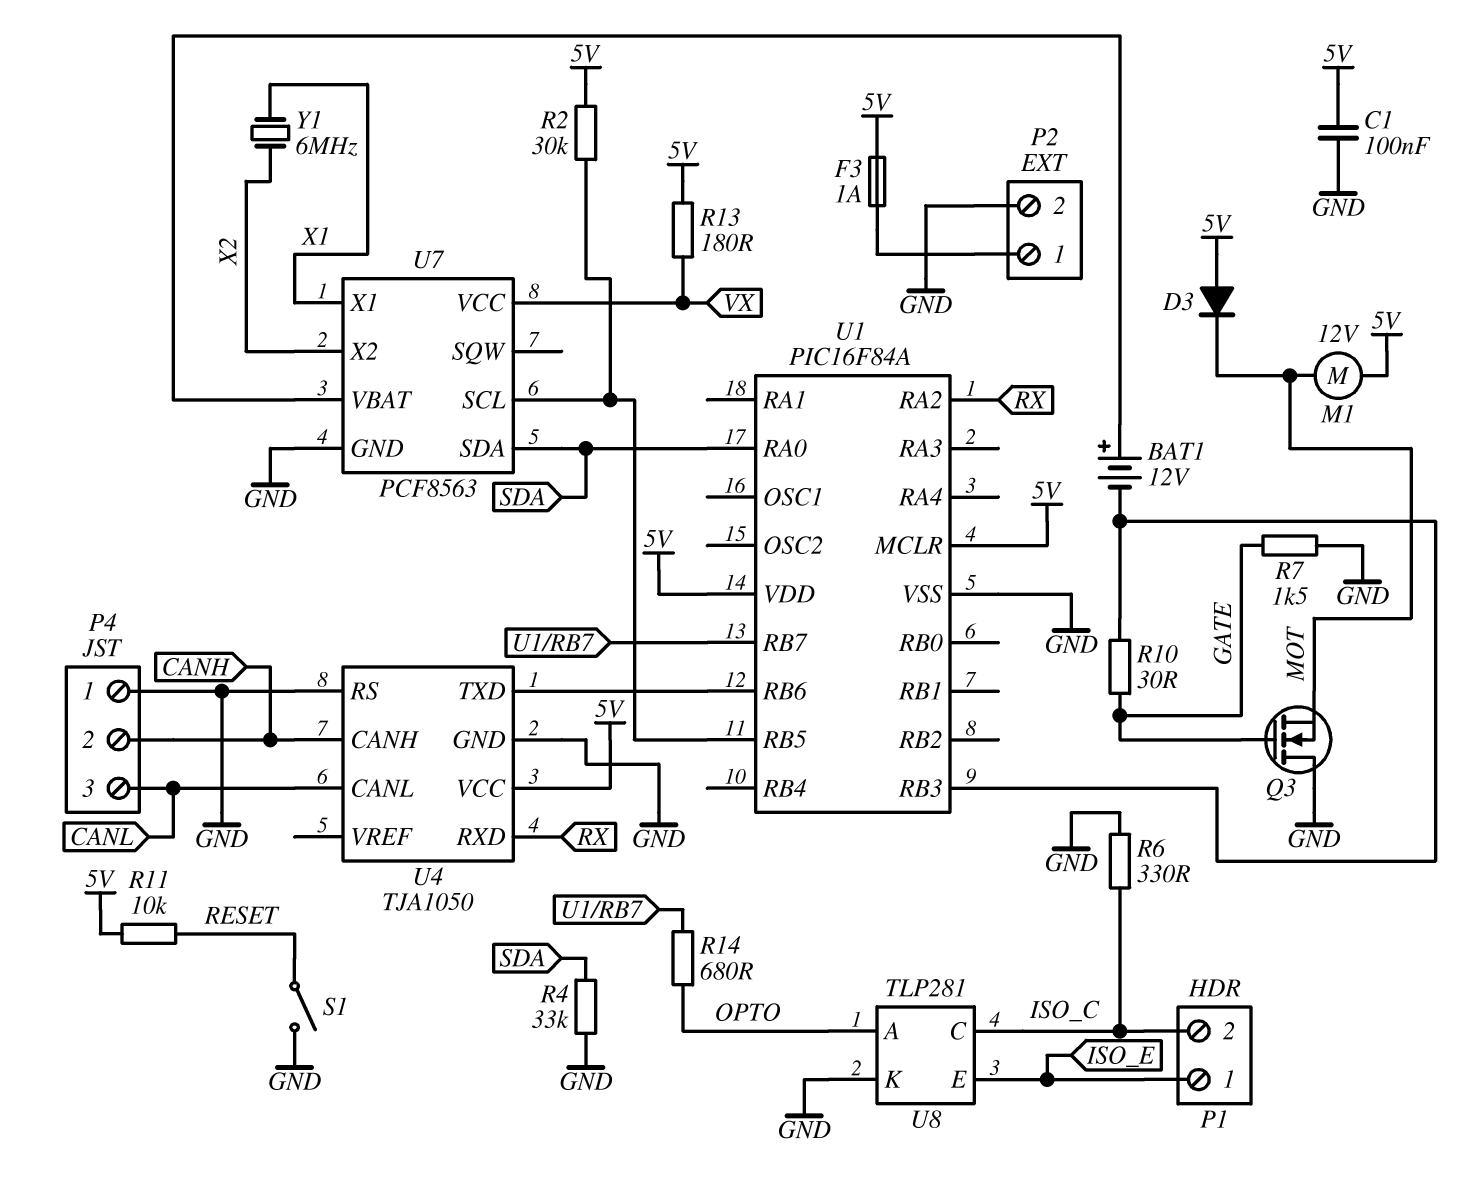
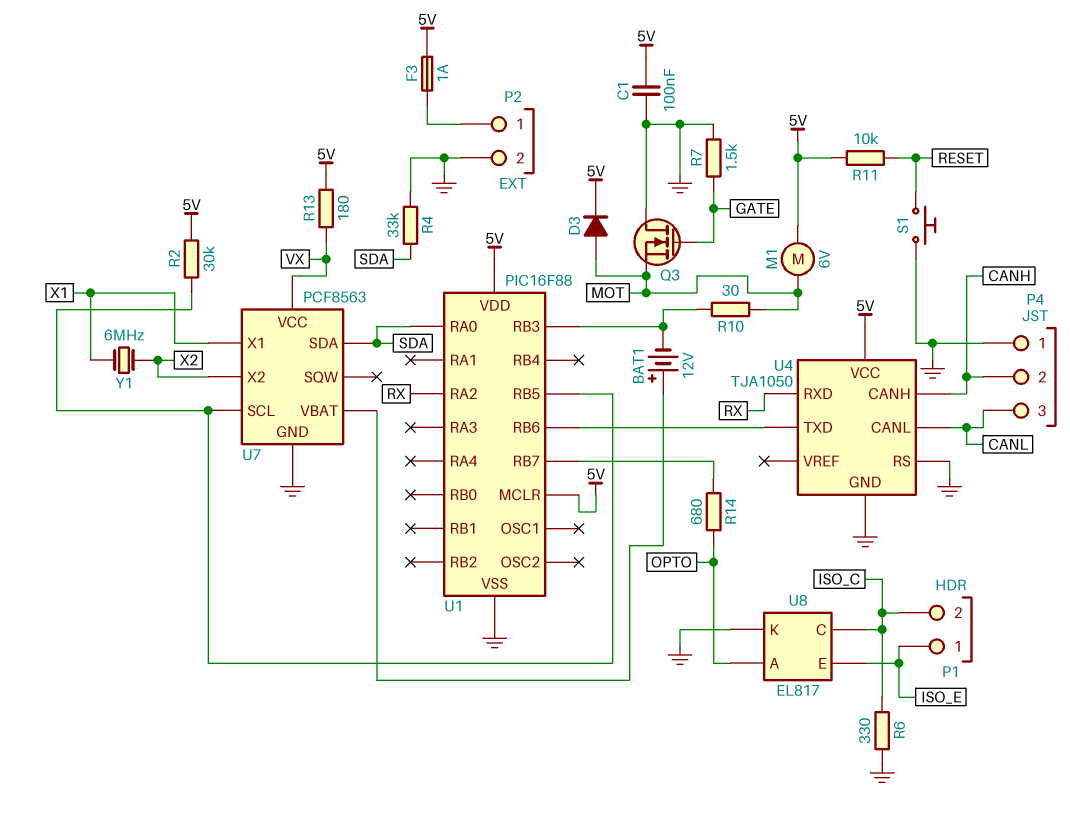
D3: diode (A 5V, K MOT) -> diode (A MOT, K 5V)
M1: motor 12V (5V, MOT) -> motor 6V (5V, MOT)
R10: 30 (GATE, U1/RB3) -> 30 (MOT, U1/RB3)
S1: switch (GND, RESET) -> button (GND, RESET)
U1: PIC16F84A -> PIC16F88
U8: TLP281 -> EL817

